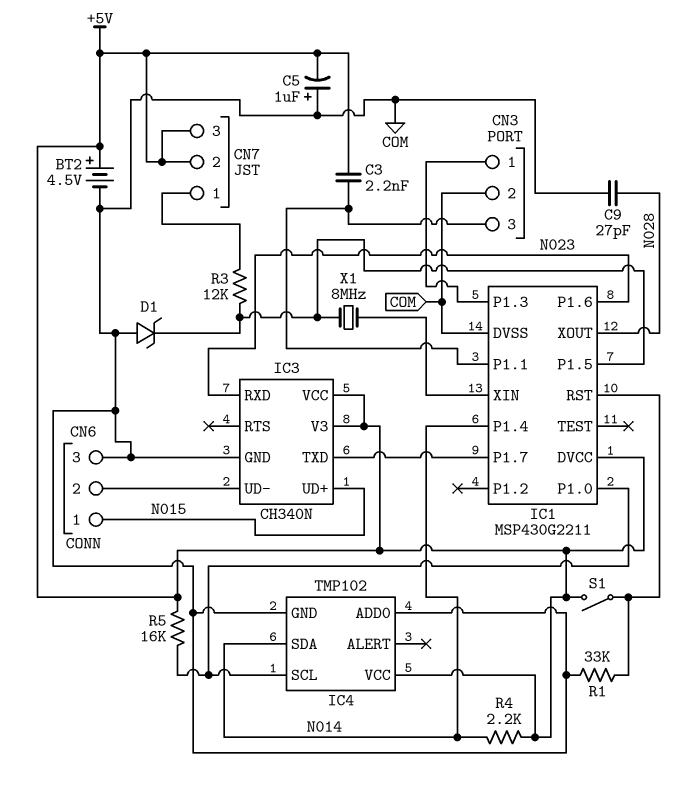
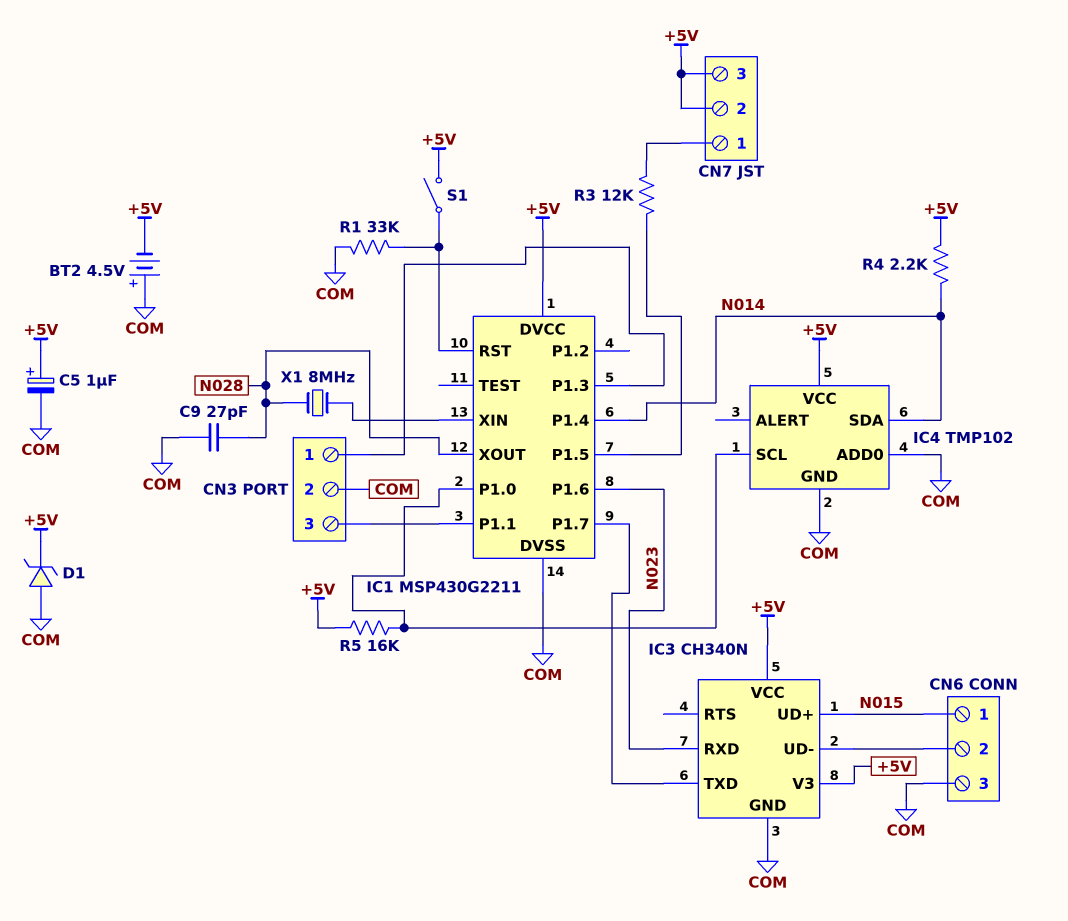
BT2: 4.5V (plus +5V, minus COM) -> 4.5V (plus COM, minus +5V)
C3: 2.2nF (+5V, CN3/3) -> none
C5: 1uF (plus COM, minus +5V) -> 1uF (plus +5V, minus COM)
D1: zener (A COM, K IC1/P1.5) -> zener (A COM, K +5V)
X1: 8MHz (IC1/P1.5, IC1/XIN) -> 8MHz (IC1/XIN, N028)

